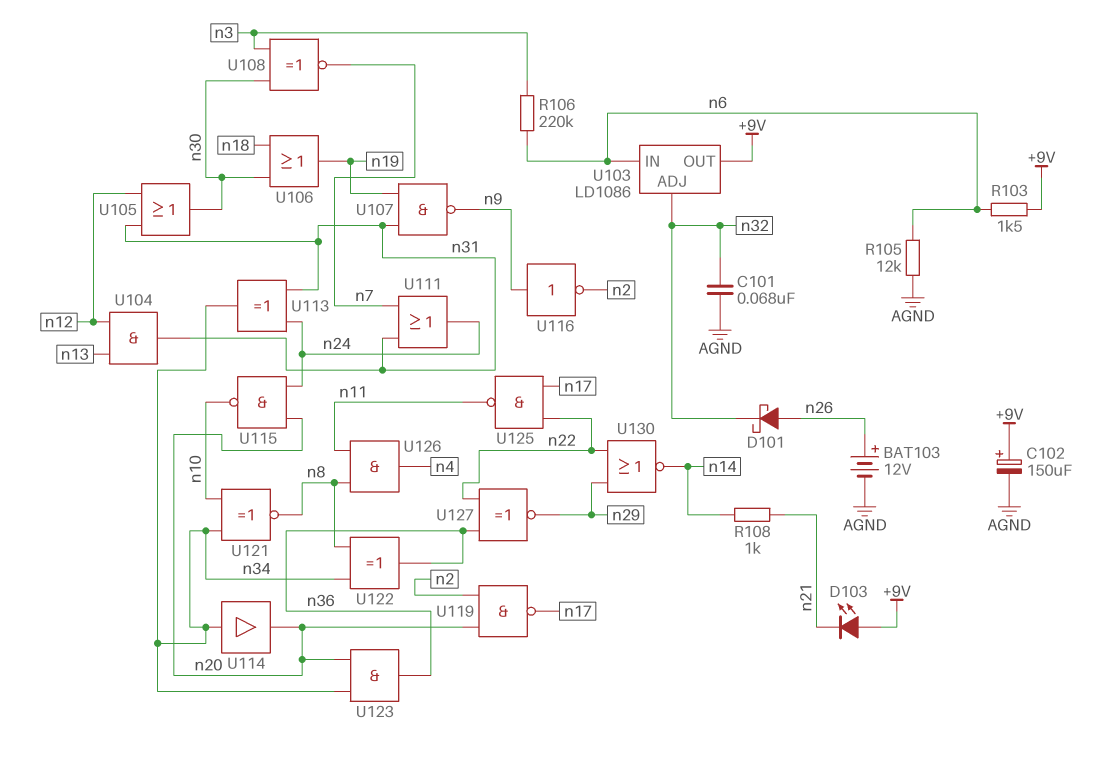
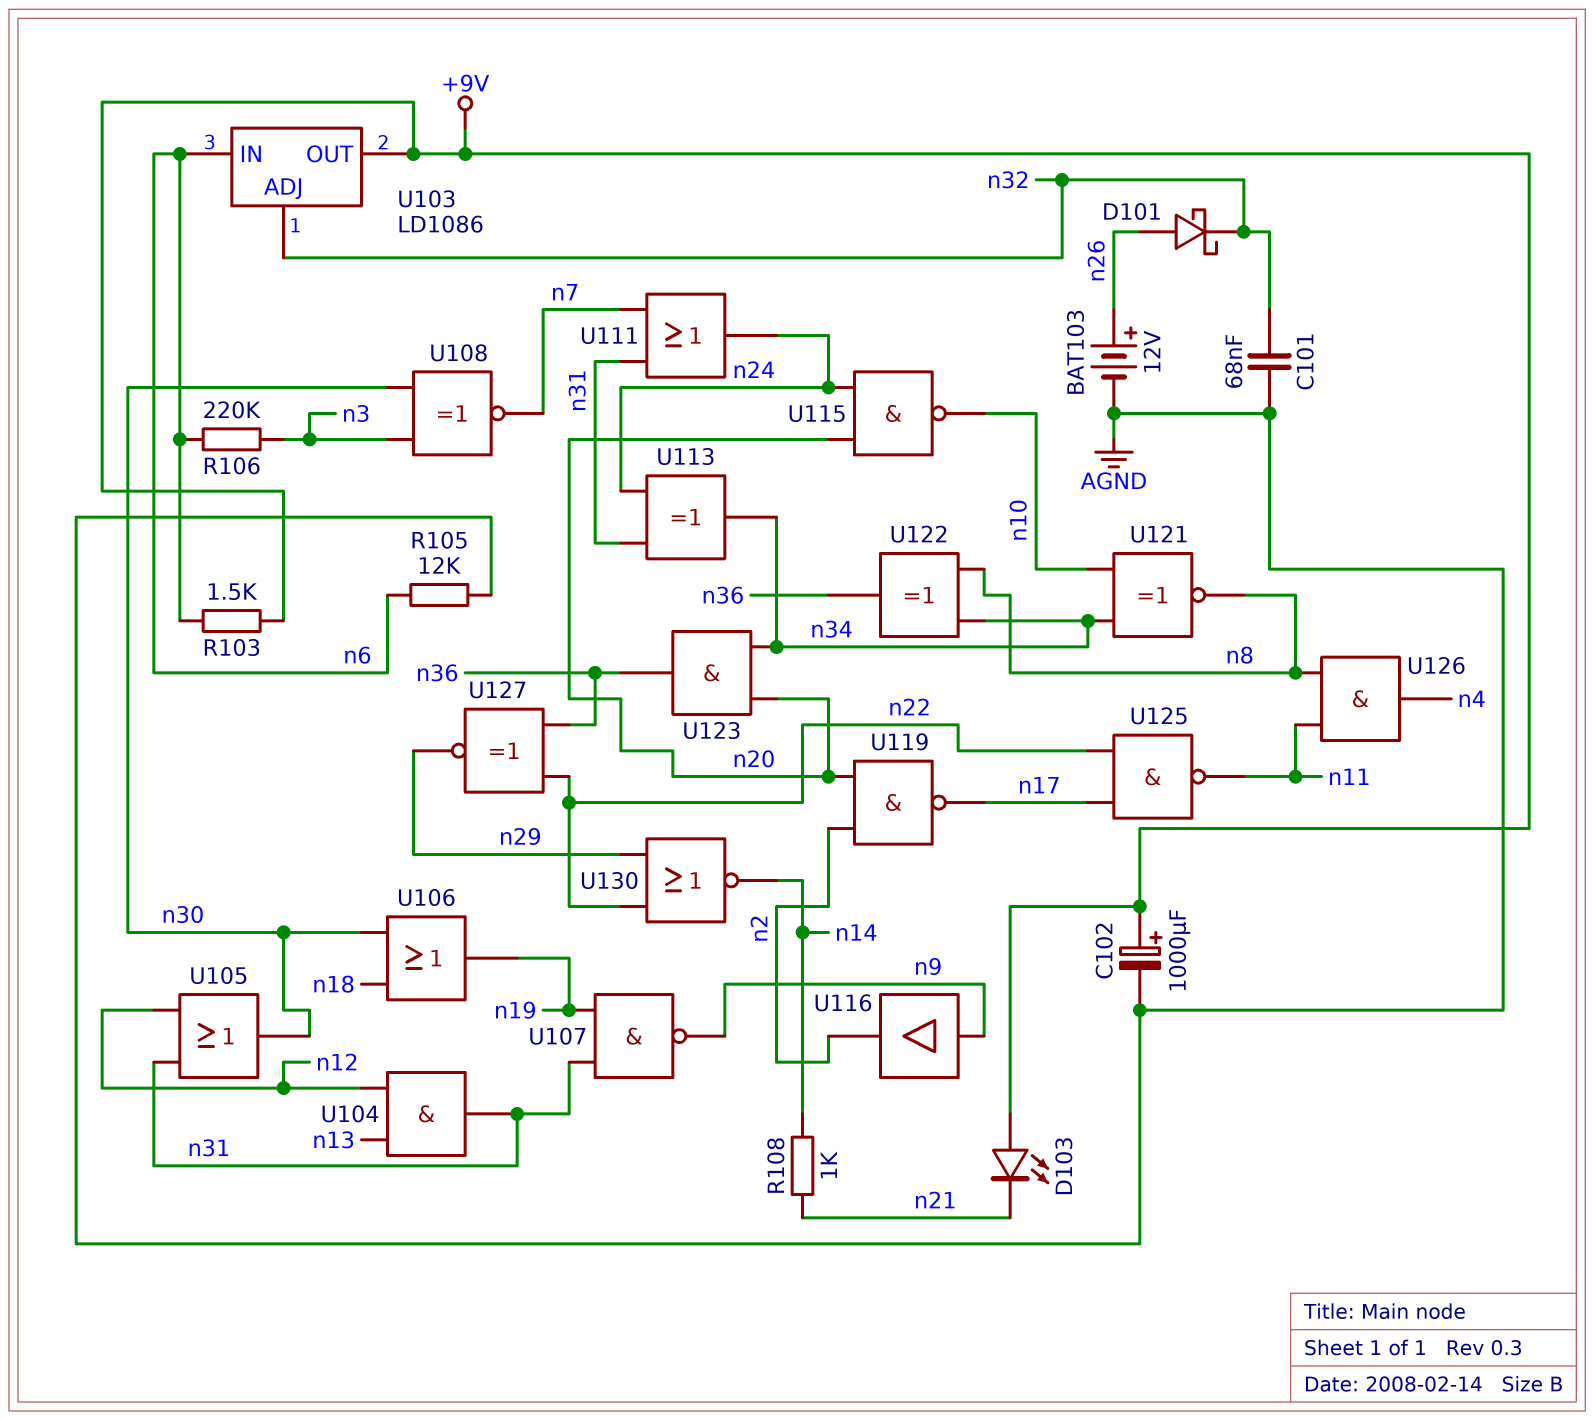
C102: 150uF (plus +9V, minus AGND) -> 1000uF (plus +9V, minus AGND)
U114: buffer (in n34, out n20) -> none
U116: NOT (in n9, out n2) -> buffer (in n9, out n2)

